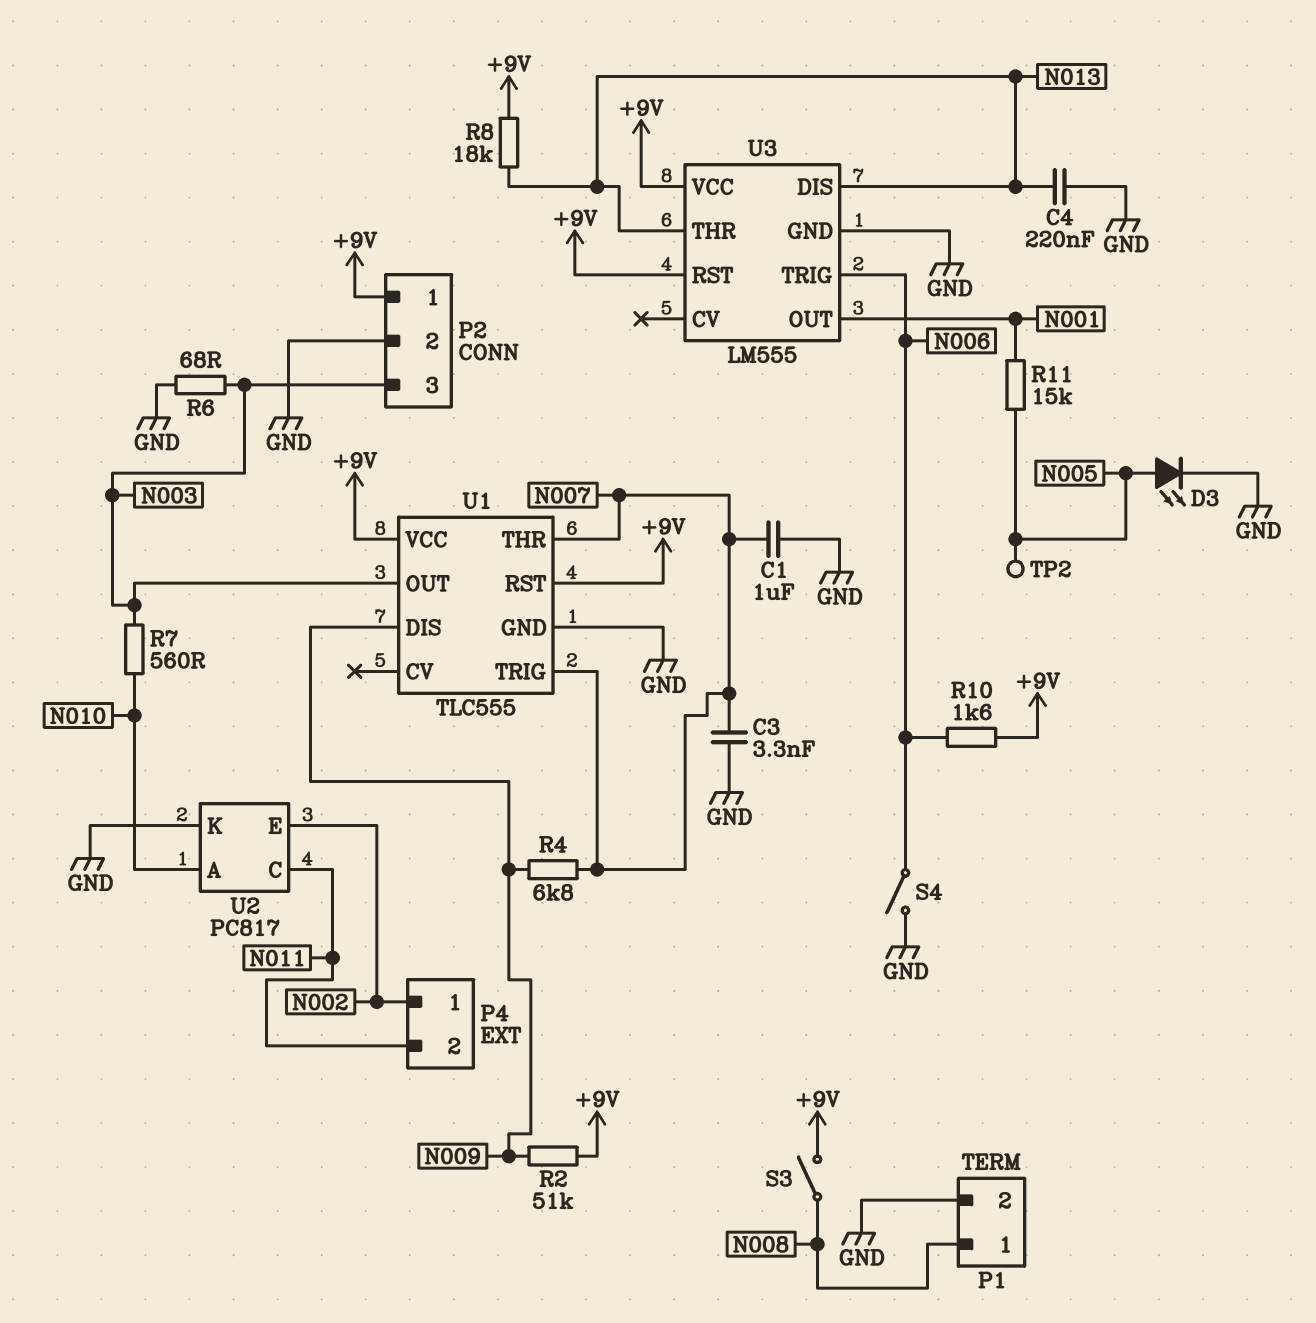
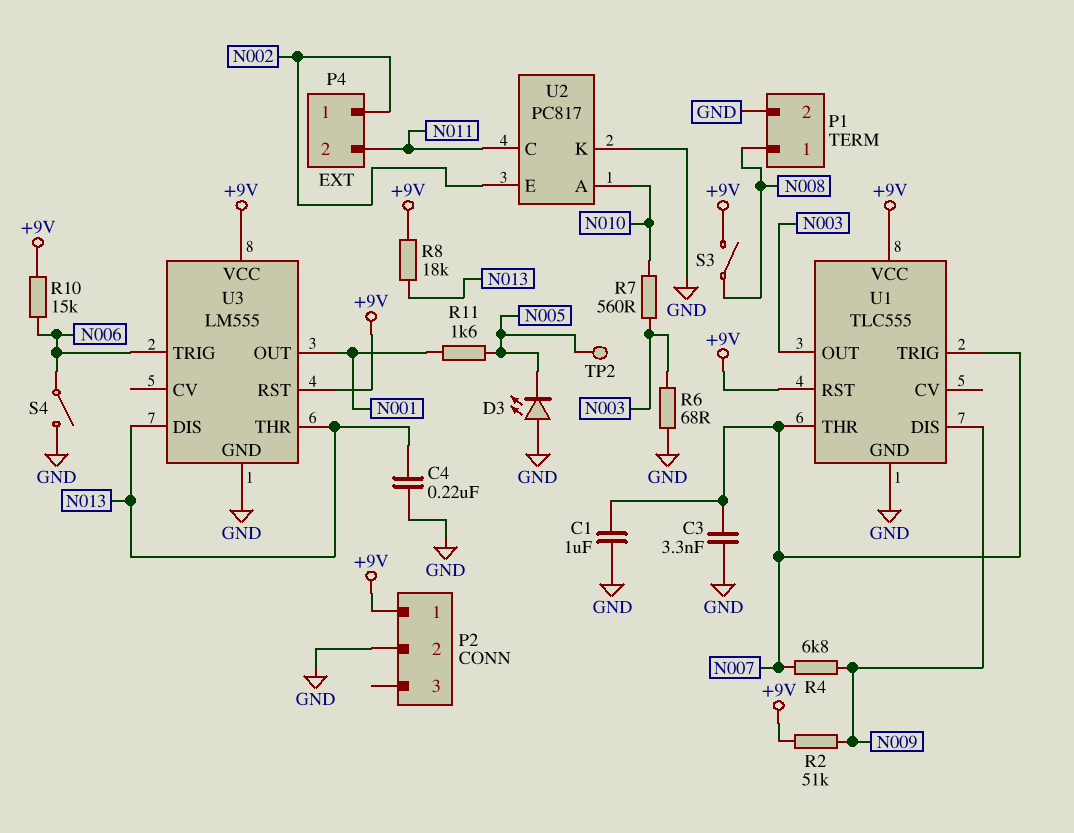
D3: LED (A N005, K GND) -> LED (A GND, K N005)
P2 pin 3: N003 -> none
R10: 1.6k (+9V, N006) -> 15k (+9V, N006)
R11: 15k (N001, N005) -> 1.6k (N001, N005)

